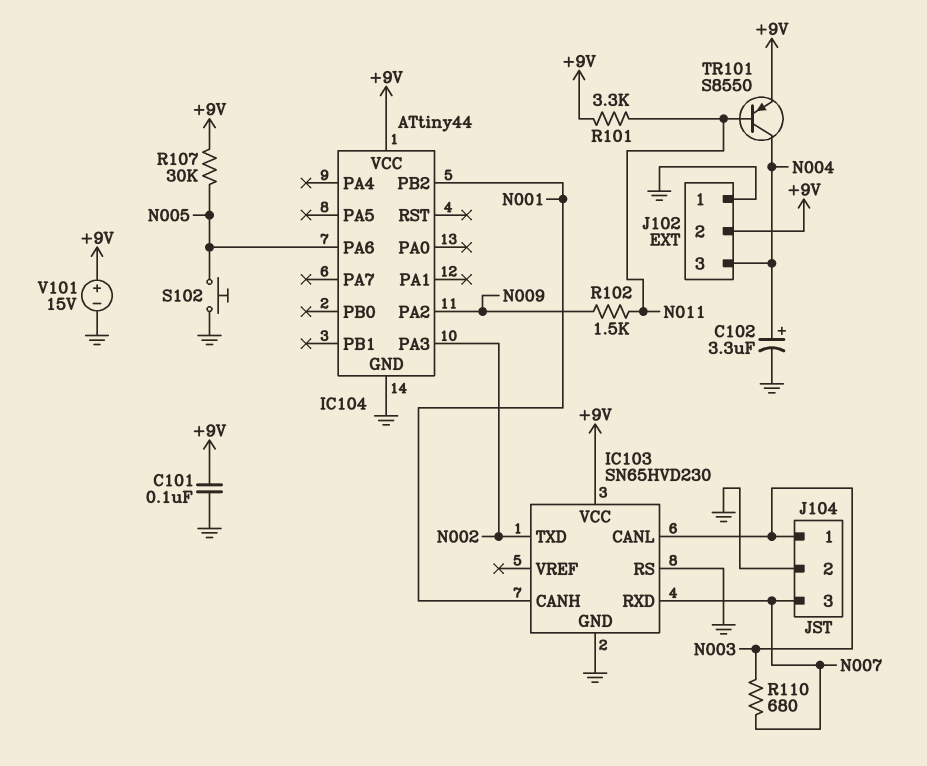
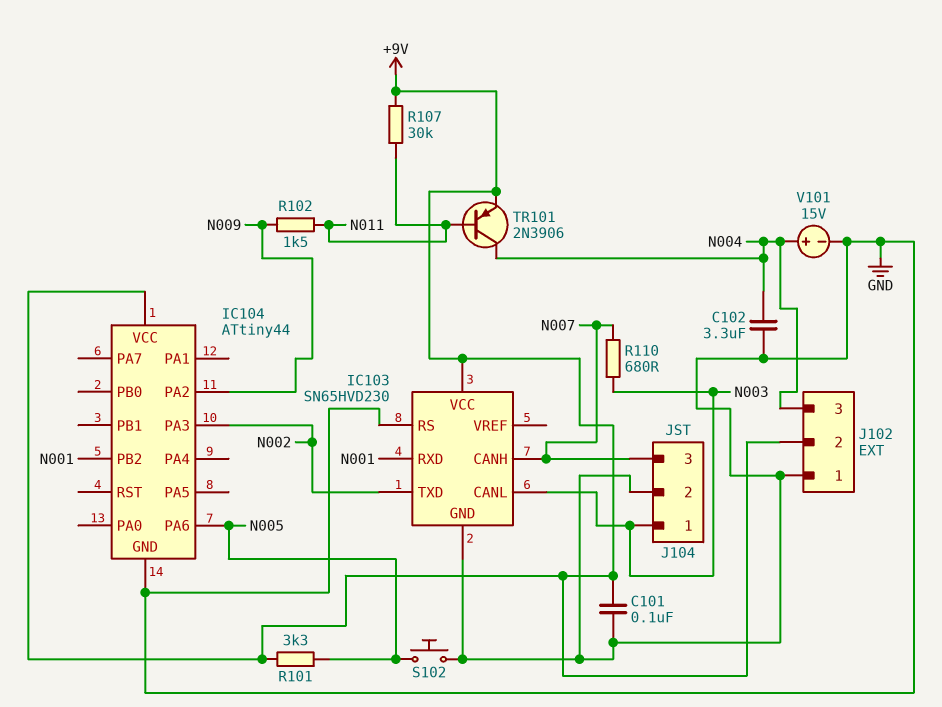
C102: 3.3uF (plus N004, minus GND) -> 3.3uF (GND, N004)
IC103 pin CANH: N001 -> N007
IC103 pin RXD: N007 -> N001
R101: 3.3k (+9V, N011) -> 3.3k (+9V, N005)
R107: 30k (+9V, N005) -> 30k (+9V, N011)
TR101: PNP S8550 (B N011, C N004, E +9V) -> PNP 2N3906 (B N011, C N004, E +9V)
V101: 15V (plus +9V, minus GND) -> 15V (plus N004, minus GND)

